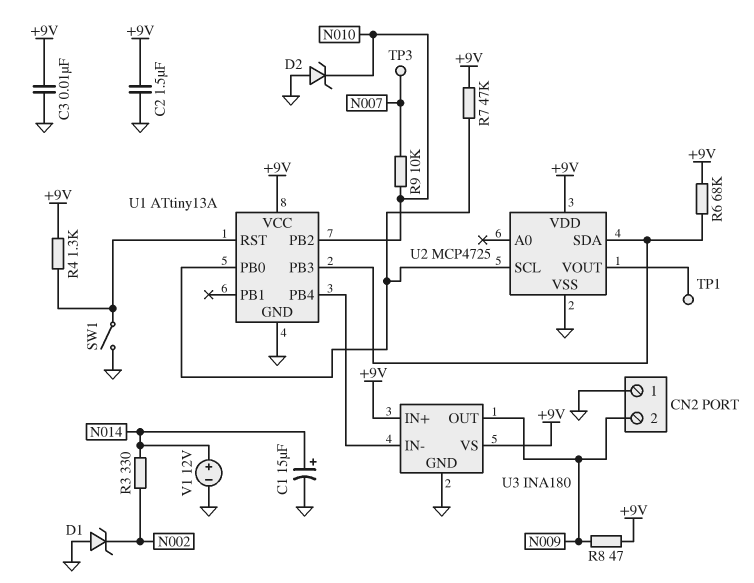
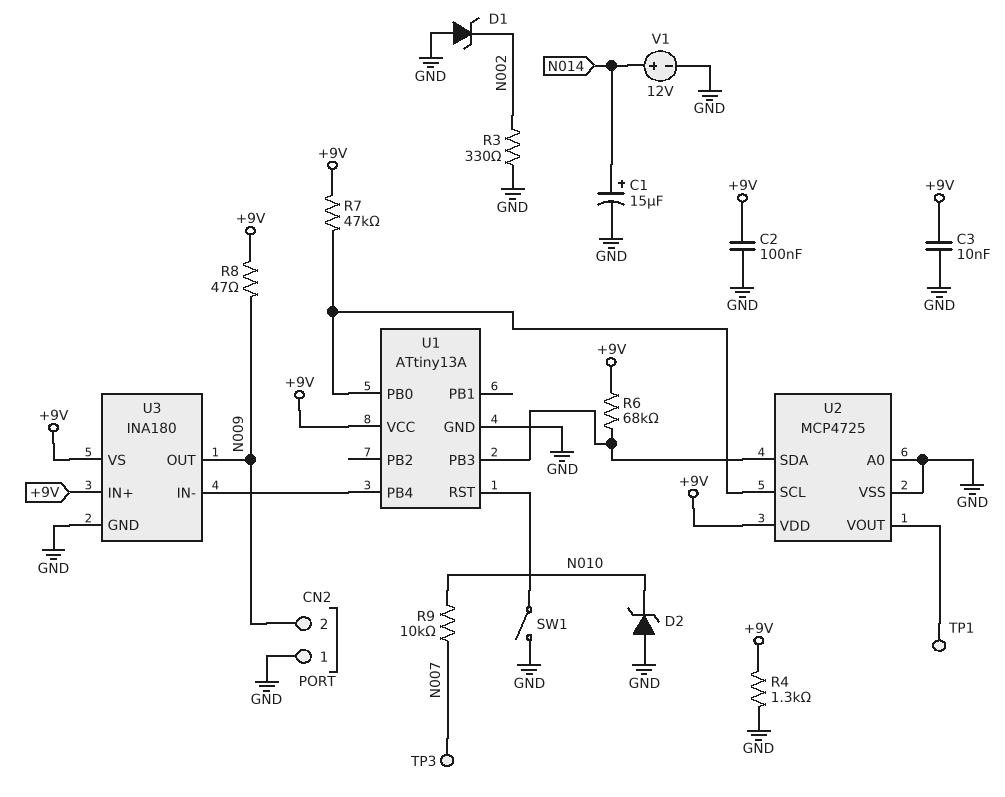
C2: 1.5uF (+9V, GND) -> 100nF (+9V, GND)
R3: 330 (N002, N014) -> 330 (GND, N002)
R4: 1.3k (+9V, U1/RST) -> 1.3k (+9V, GND)
U1 pin PB2: N010 -> none
U2 pin A0: none -> GND

